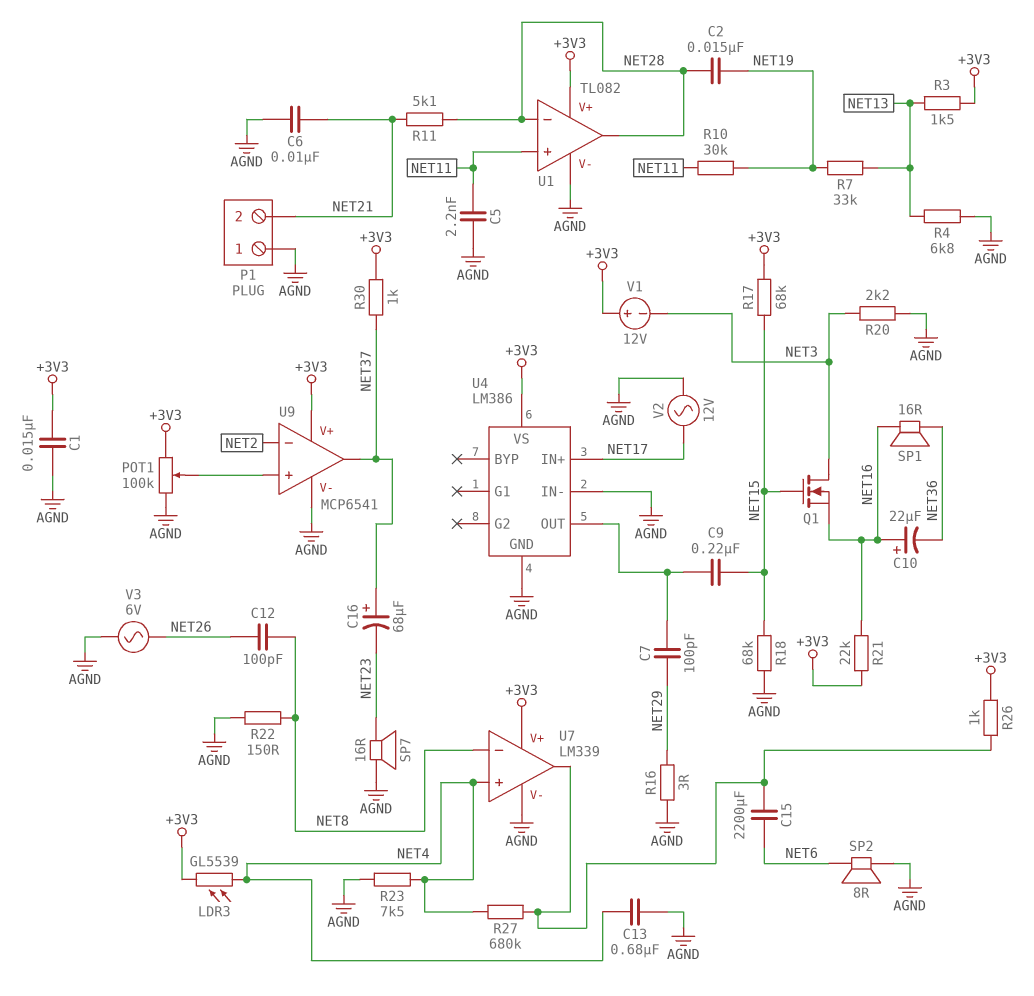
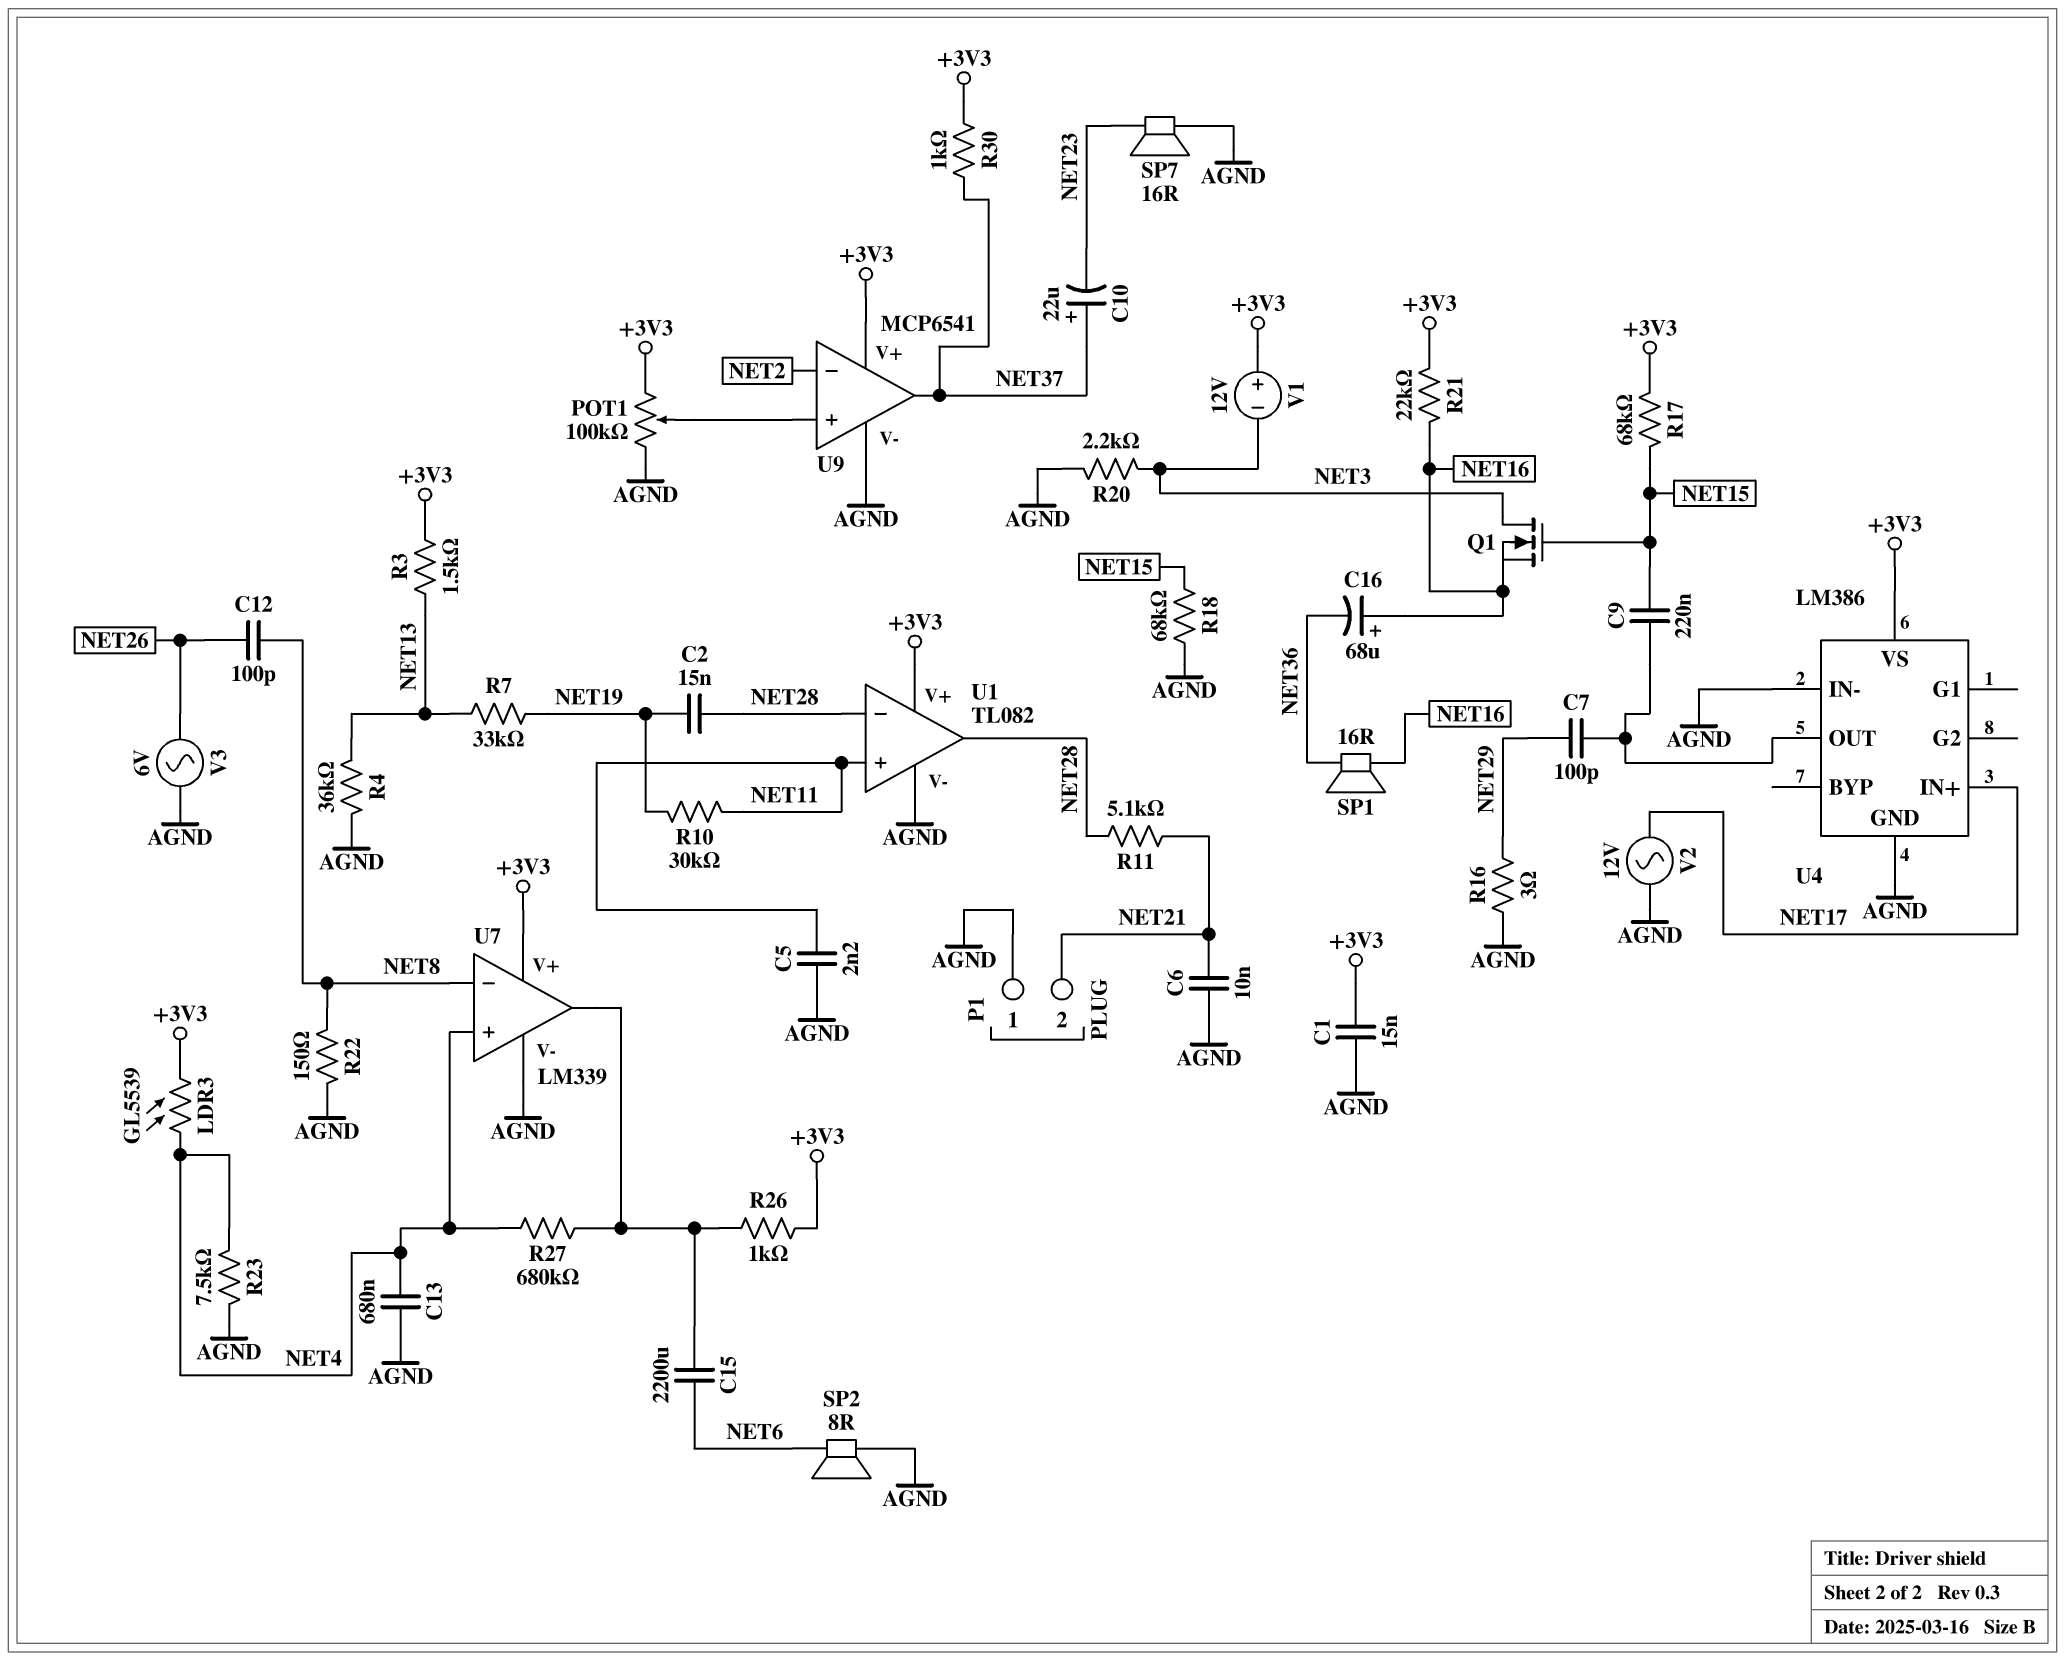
C10: 22uF (plus NET16, minus NET36) -> 22uF (plus NET37, minus NET23)
C16: 68uF (plus NET37, minus NET23) -> 68uF (plus NET16, minus NET36)
R4: 6.8k (AGND, NET13) -> 36k (AGND, NET13)

